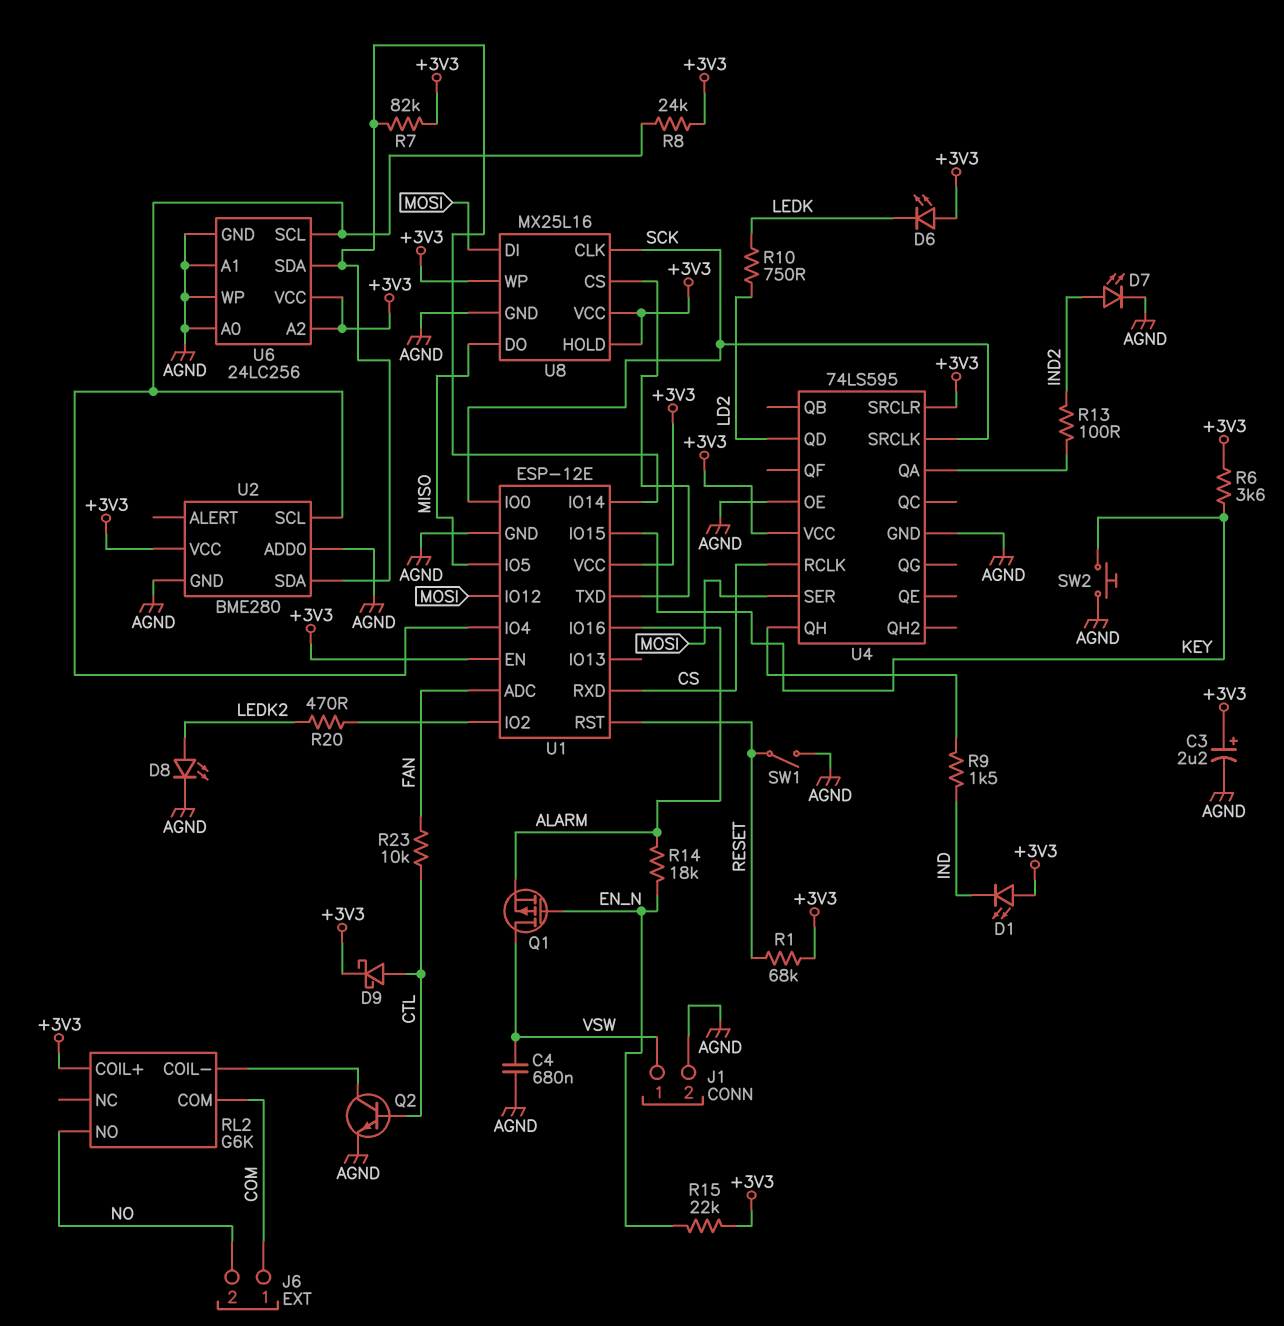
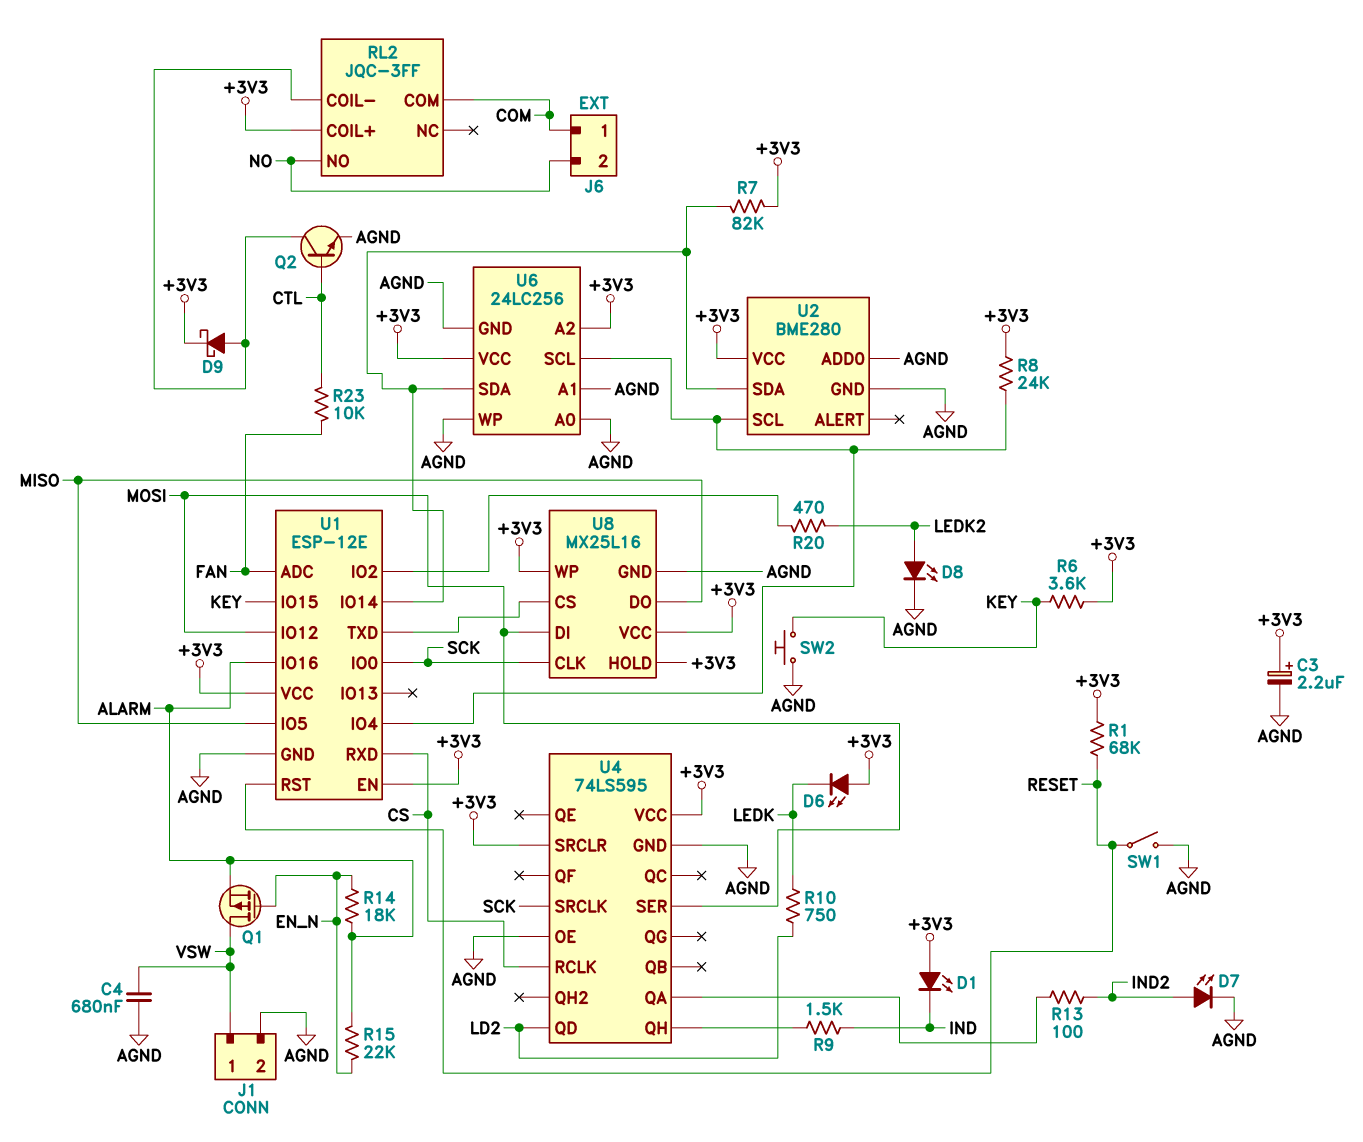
D9: schottky (A CTL, K +3V3) -> schottky (A RL2/COIL-, K +3V3)
R15: 22k (+3V3, EN_N) -> 22k (ALARM, EN_N)
RL2: G6K -> JQC-3FF

